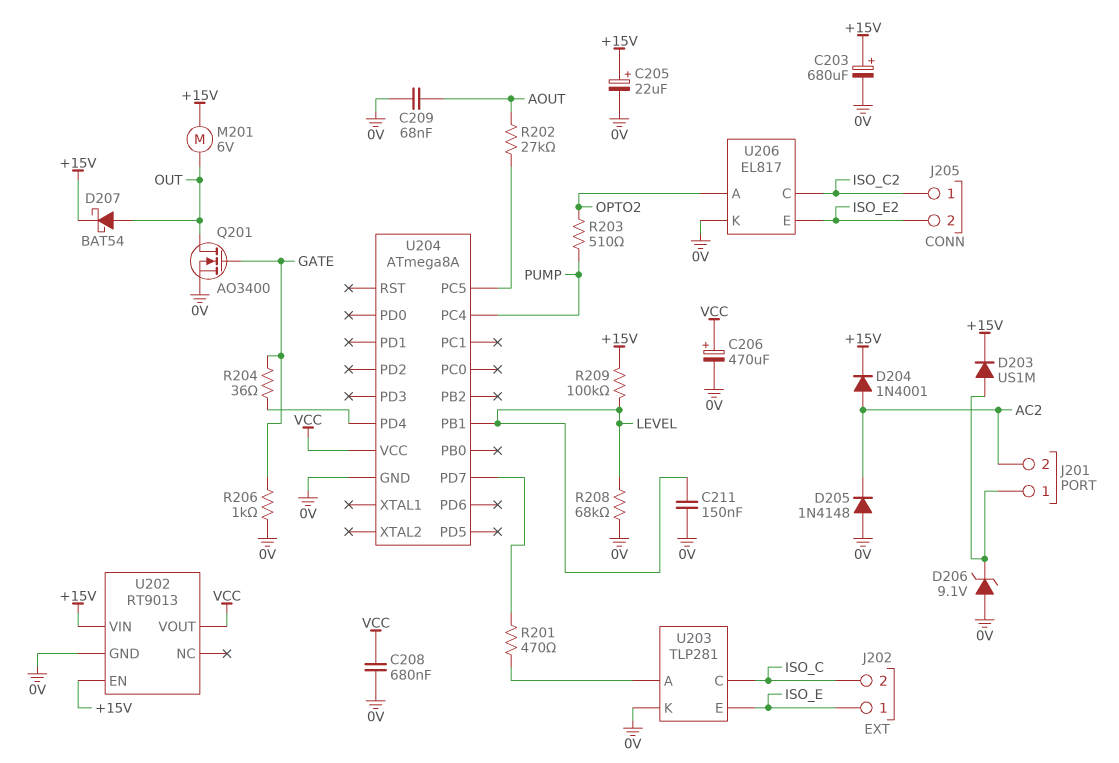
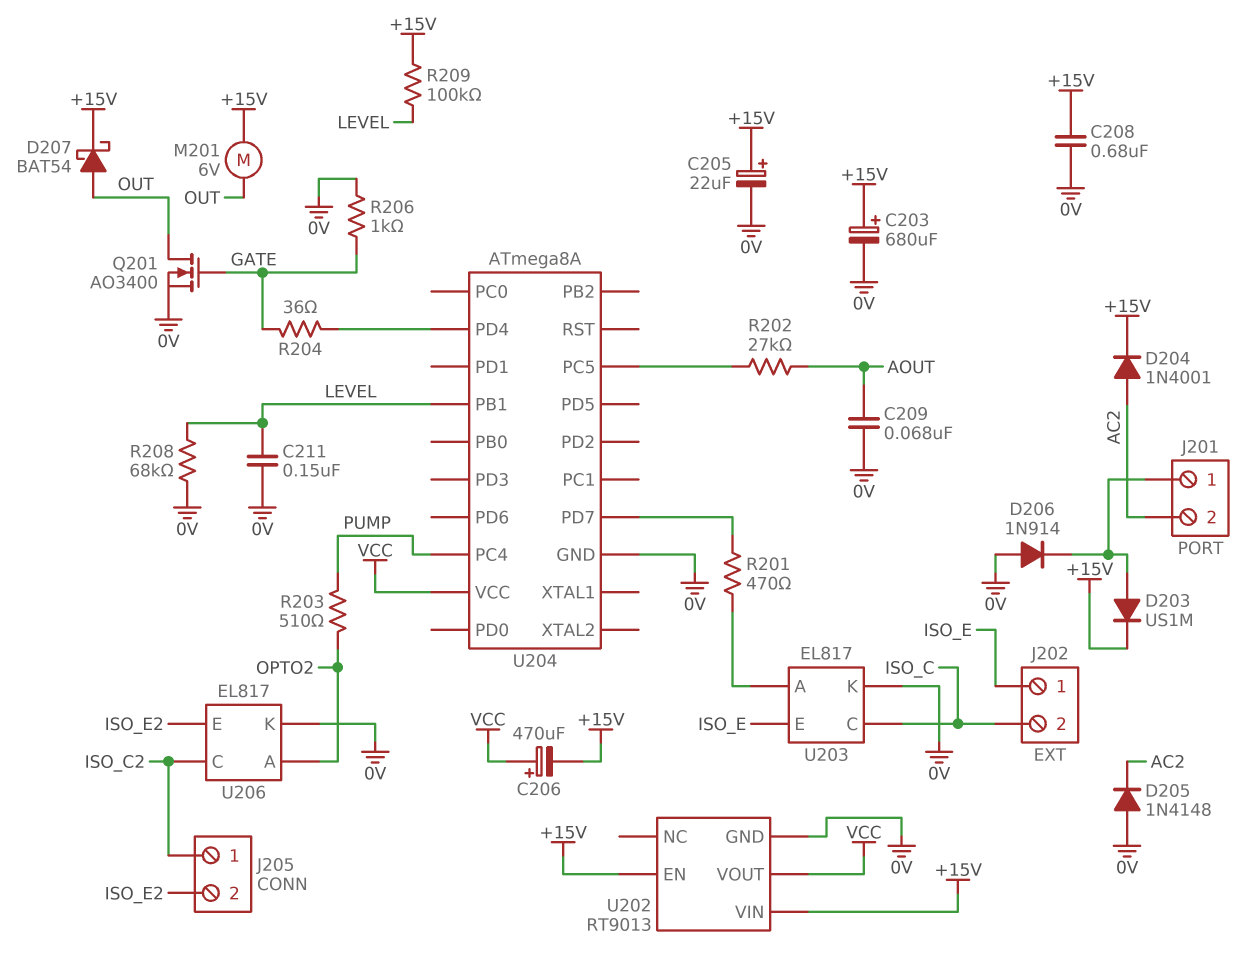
C206: 470uF (plus VCC, minus 0V) -> 470uF (plus VCC, minus +15V)
C208: 680nF (0V, VCC) -> 680nF (+15V, 0V)
D206: zener 9.1V (A 0V, K J201/1) -> diode 1N914 (A 0V, K J201/1)
U203: TLP281 -> EL817

